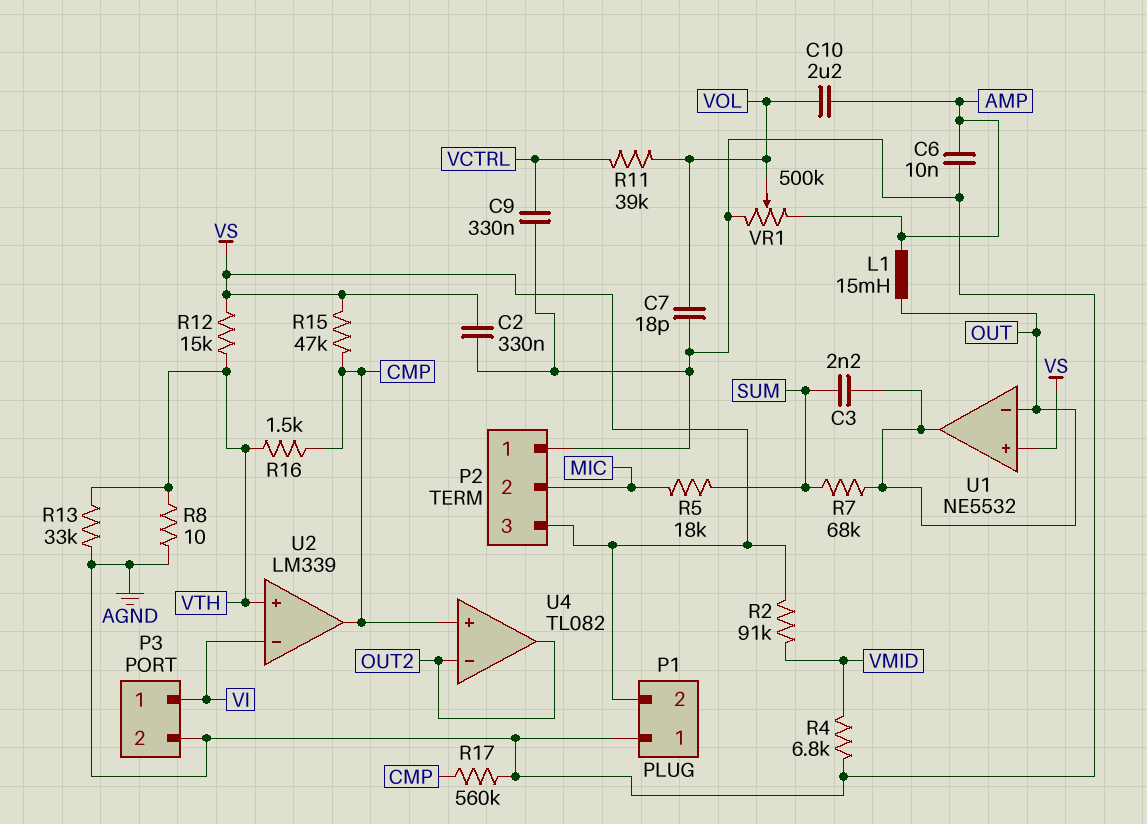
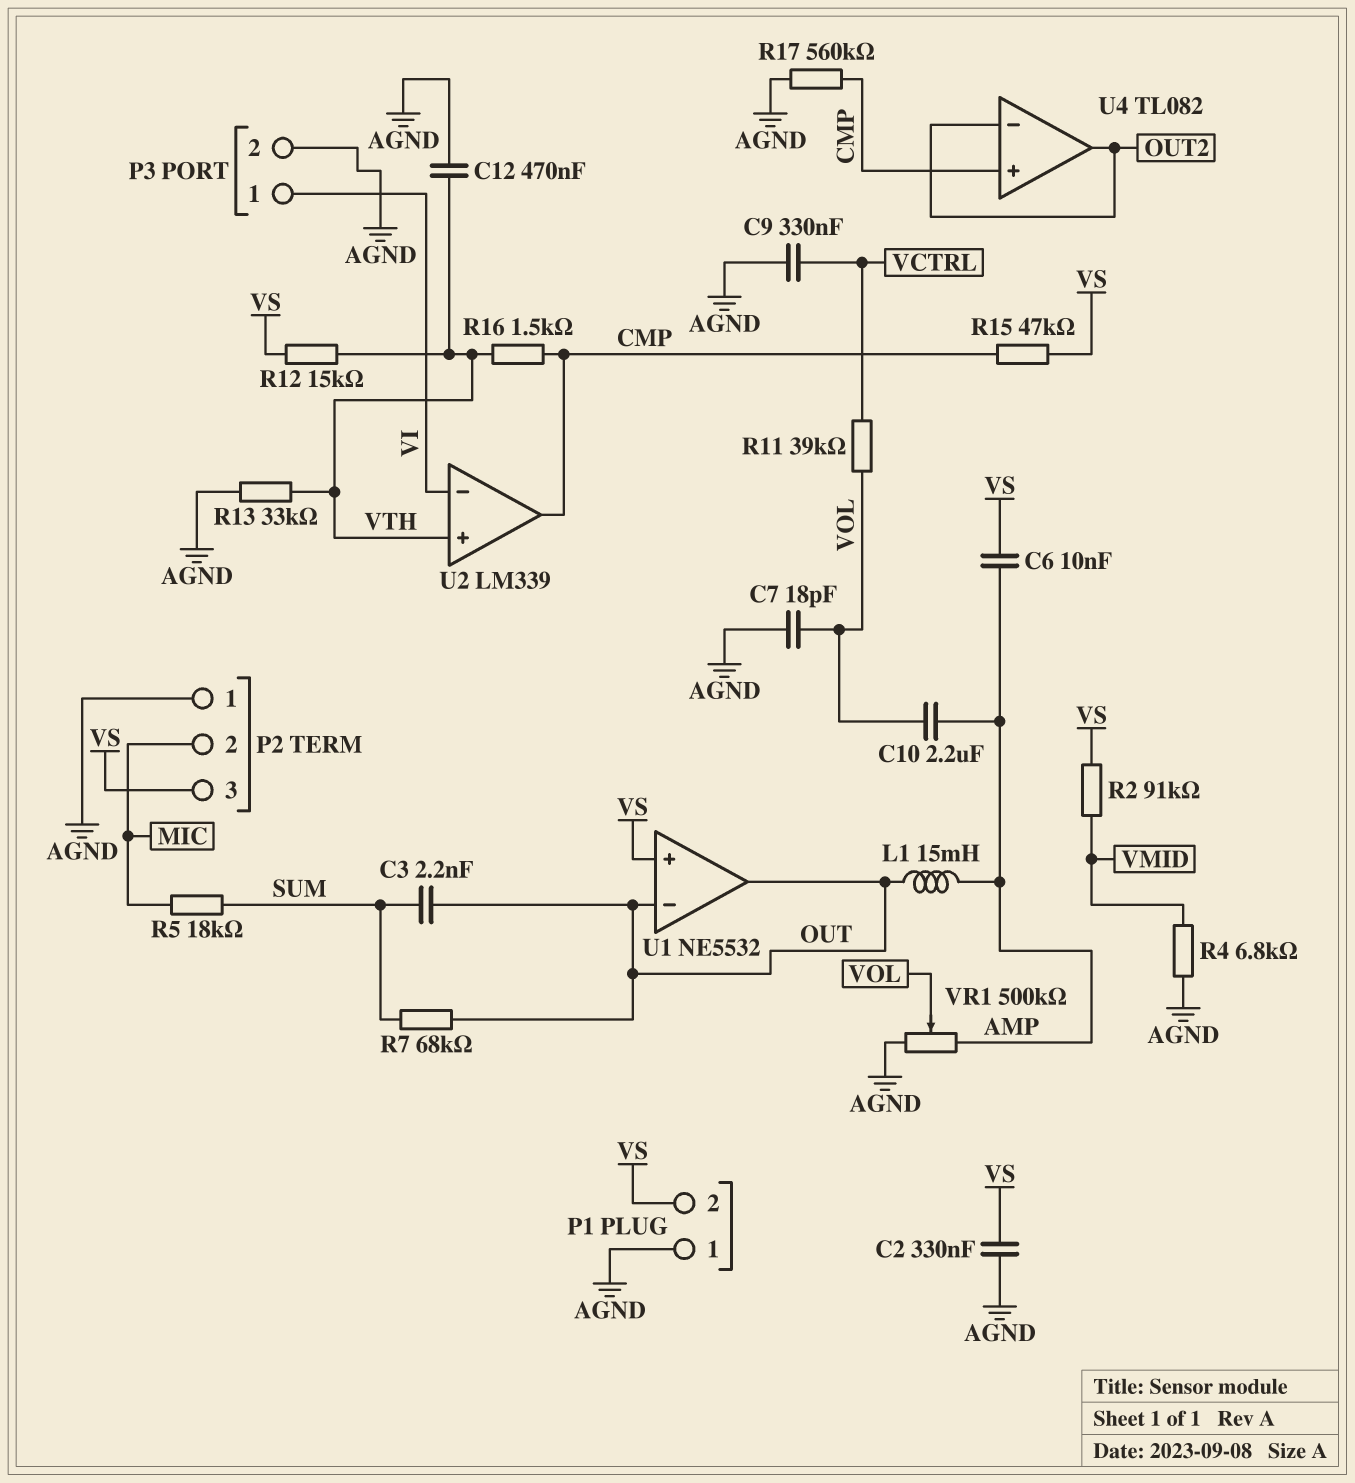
C6: 10nF (AGND, AMP) -> 10nF (AMP, VS)
C12: none -> 470nF (AGND, VTH)
R8: 10 (AGND, VTH) -> none

